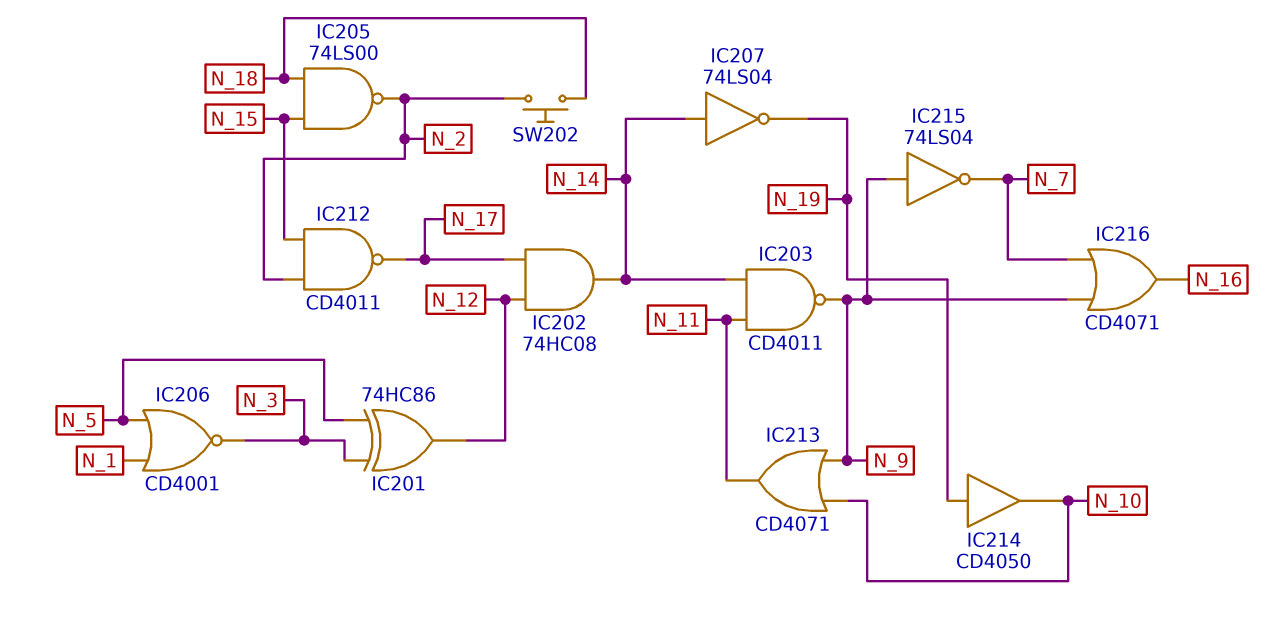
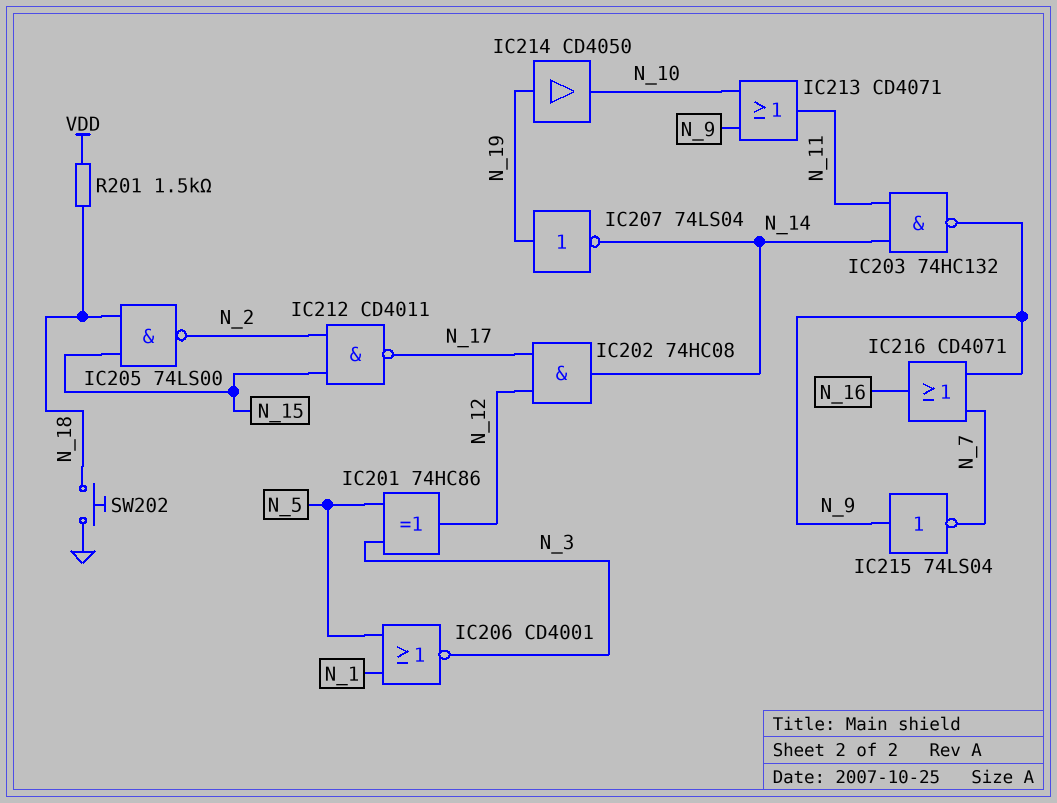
IC203: NAND CD4011 (in N_11, in N_14, out N_9) -> NAND 74HC132 (in N_11, in N_14, out N_9)
IC207: NOT 74LS04 (in N_14, out N_19) -> NOT 74LS04 (in N_19, out N_14)
R201: none -> 1.5k (N_18, VDD)
SW202: button (N_2, N_18) -> button (GND, N_18)

